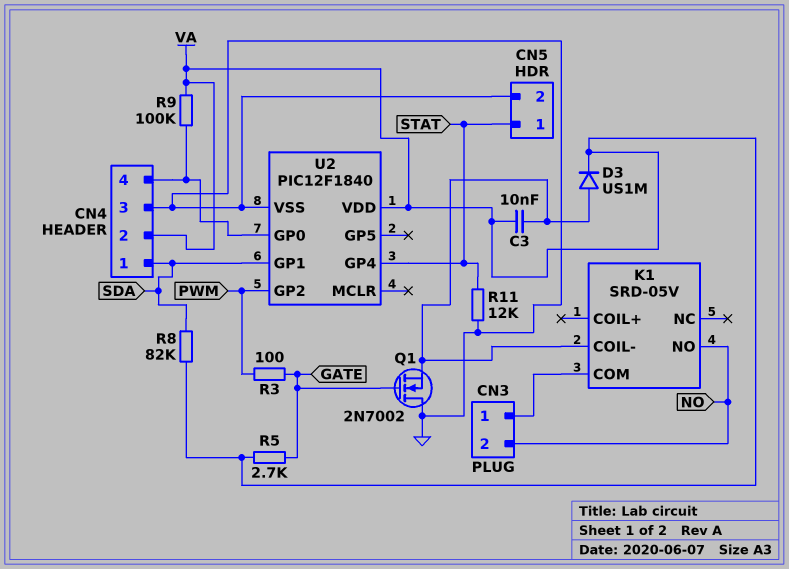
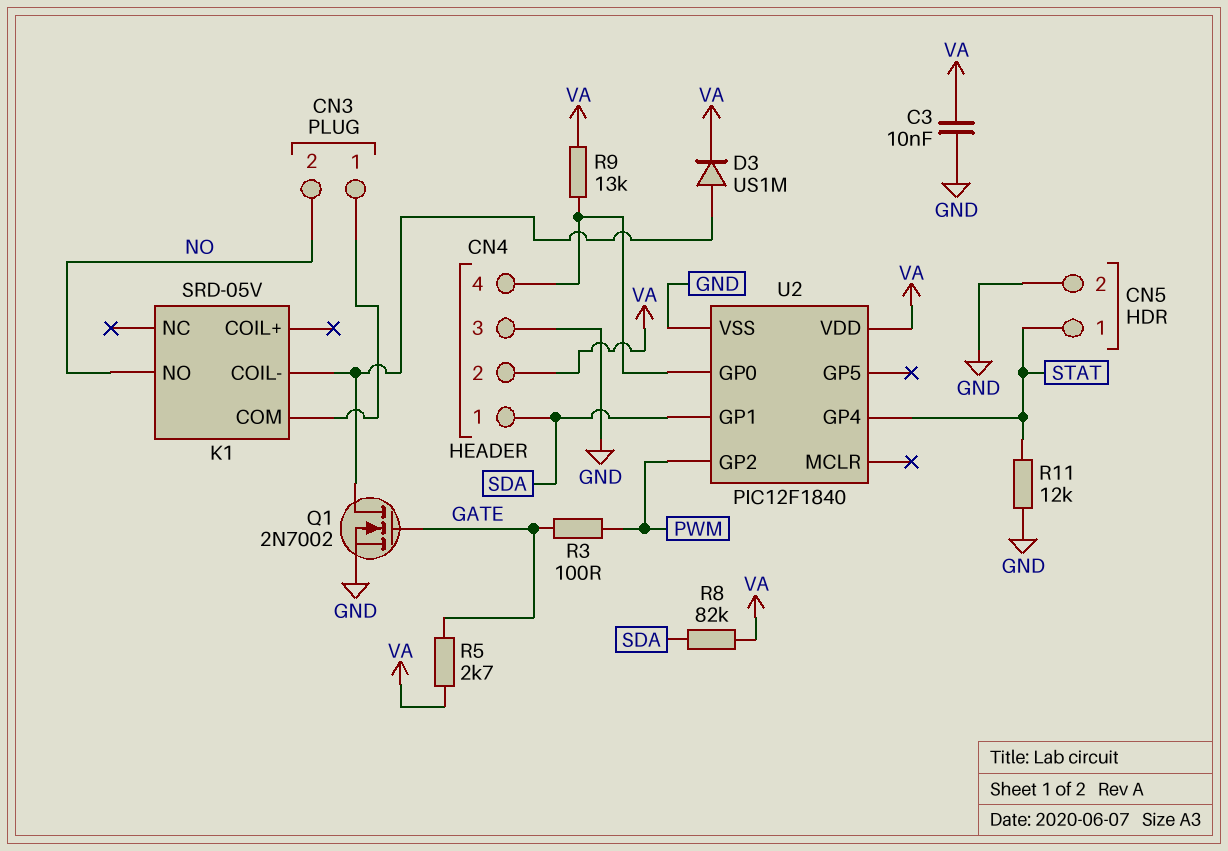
C3: 10nF (K1/COIL-, VA) -> 10nF (GND, VA)
Q1: NMOS 2N7002 (G GATE, D GND, S K1/COIL-) -> NMOS 2N7002 (G GATE, D K1/COIL-, S GND)
R9: 100k (CN4/4, VA) -> 13k (CN4/4, VA)

